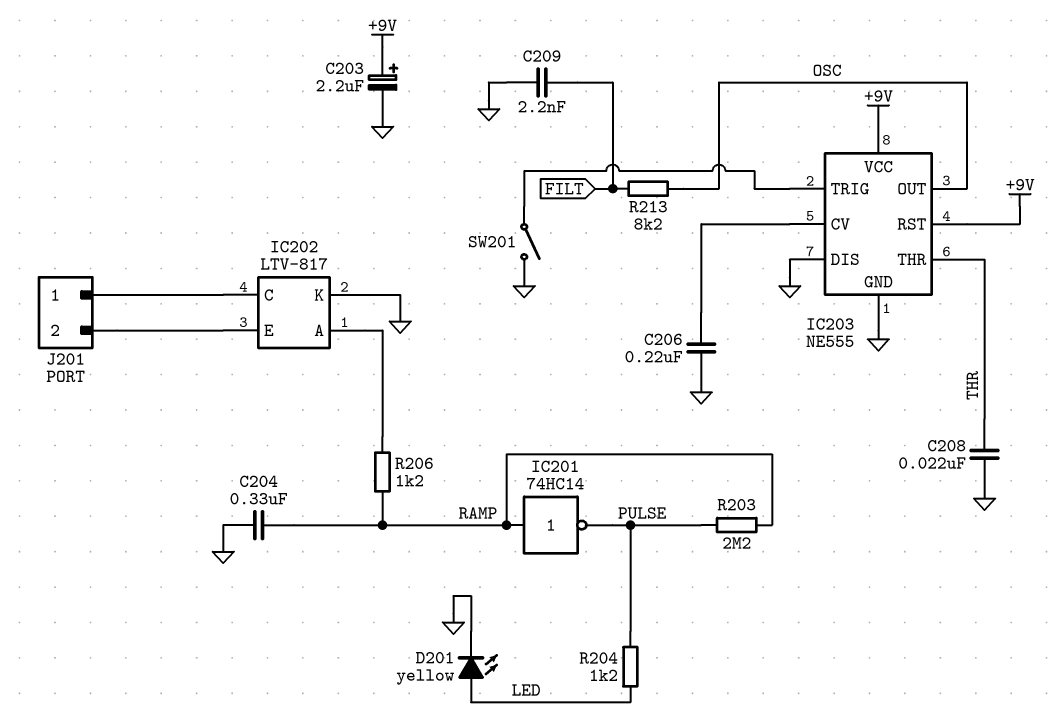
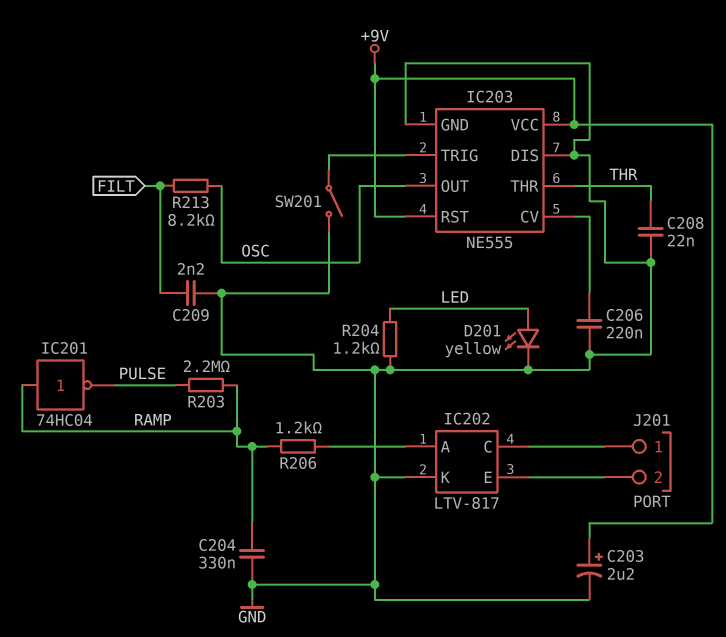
IC201: NOT 74HC14 (in RAMP, out PULSE) -> NOT 74HC04 (in RAMP, out PULSE)
R204: 1.2k (LED, PULSE) -> 1.2k (GND, LED)

